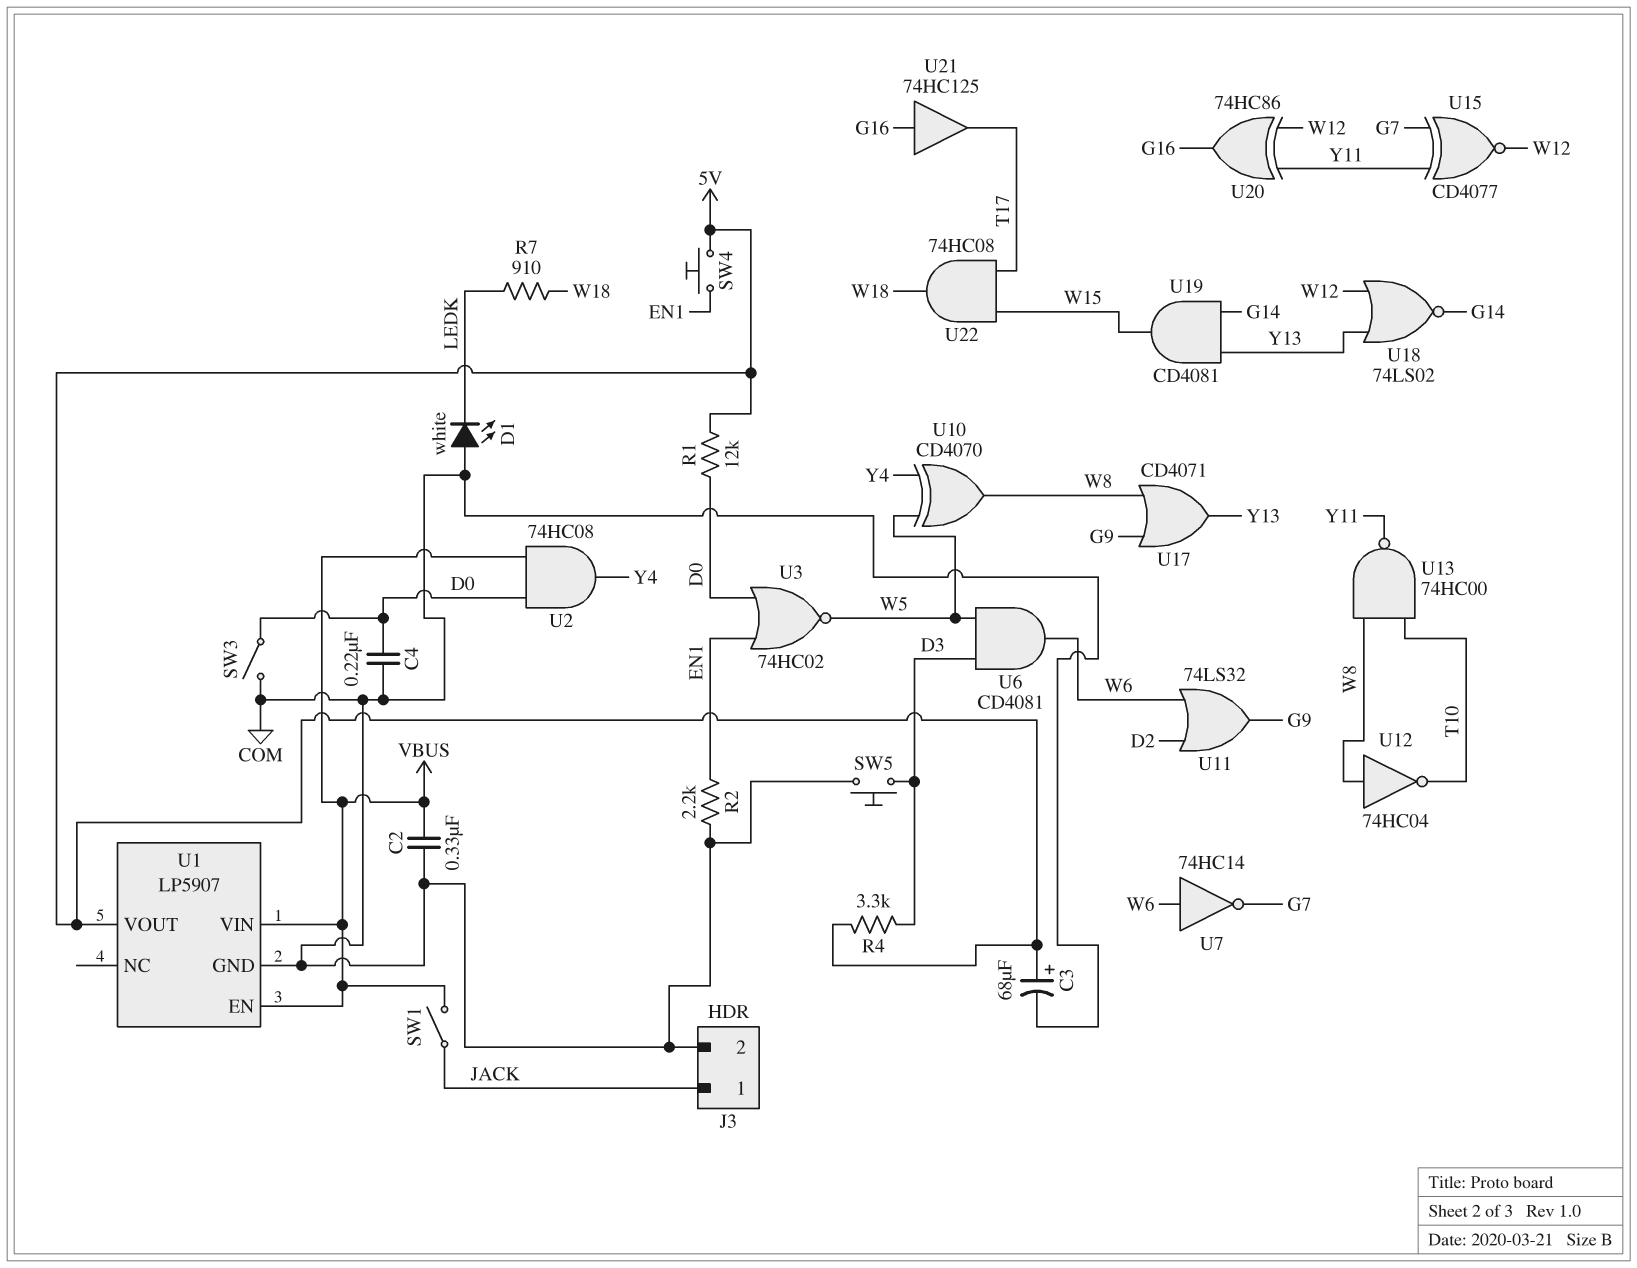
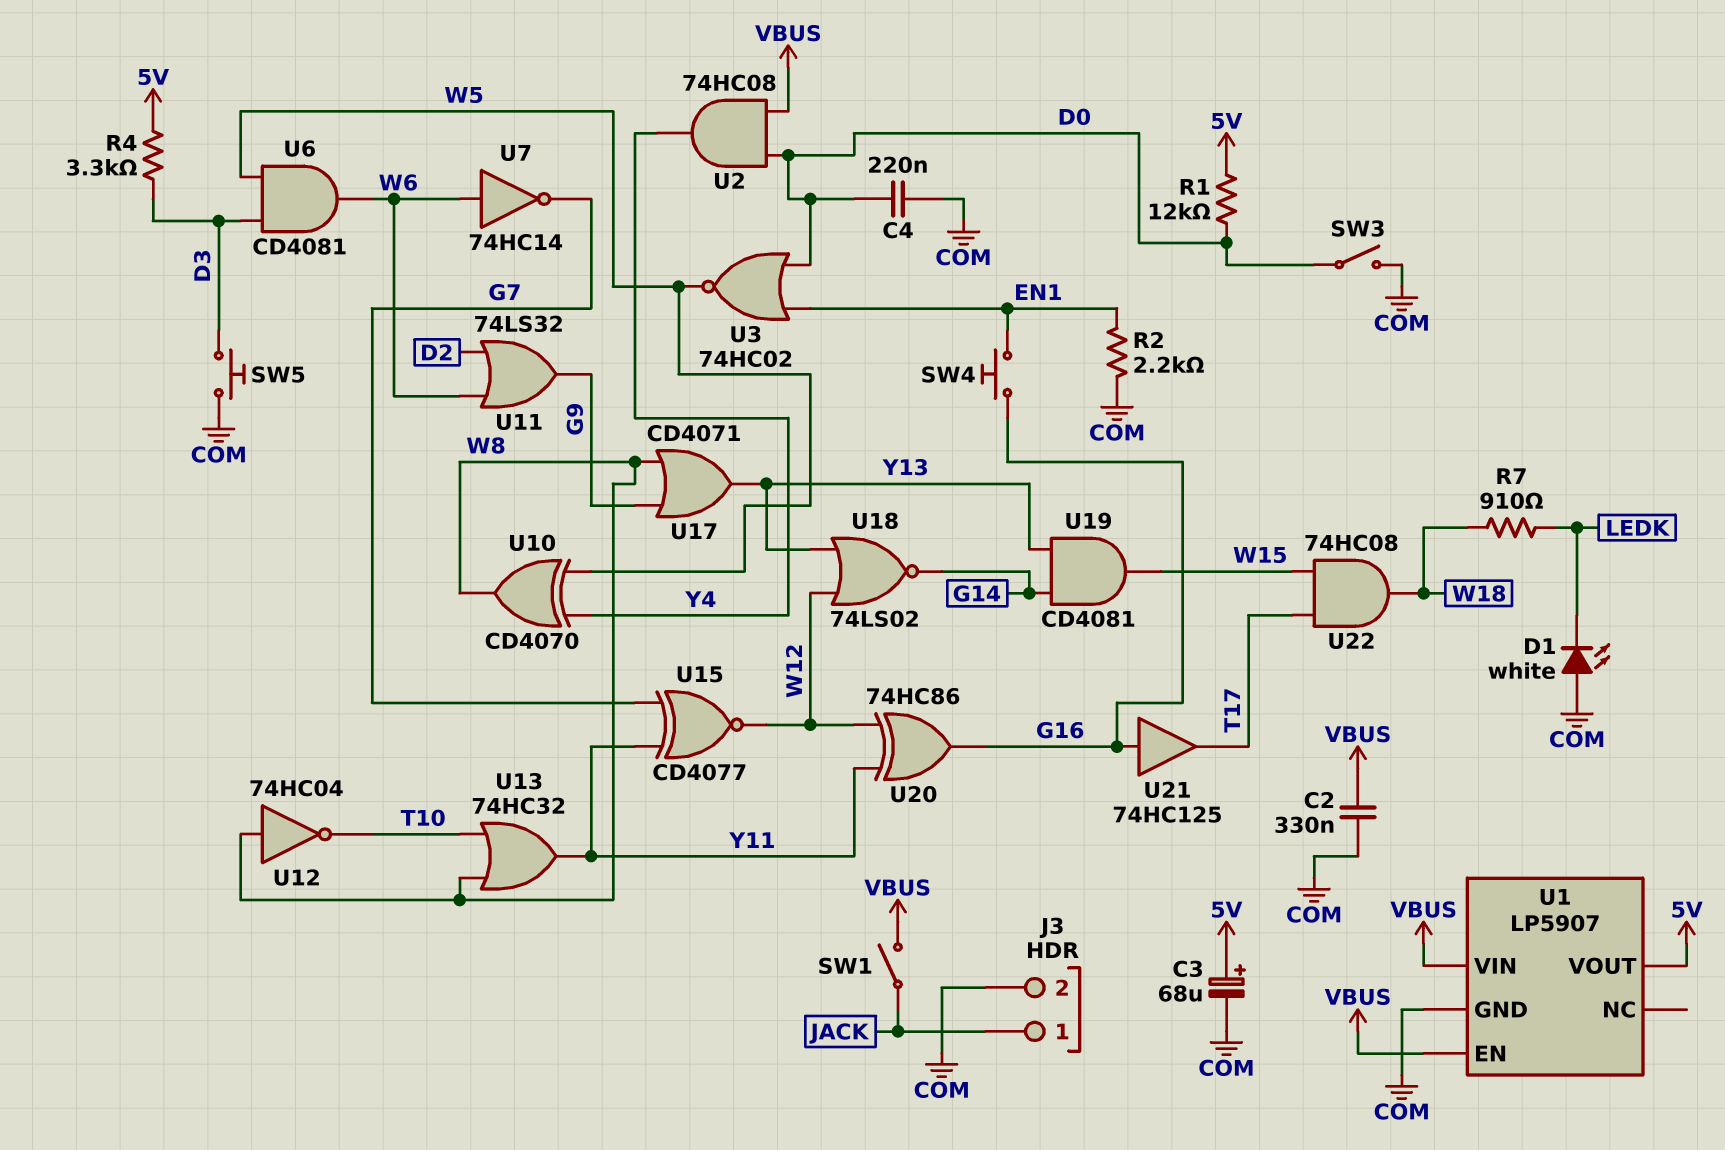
SW4: button (5V, EN1) -> button (EN1, G16)
U13: NAND 74HC00 (in T10, in W8, out Y11) -> OR 74HC32 (in T10, in W8, out Y11)

